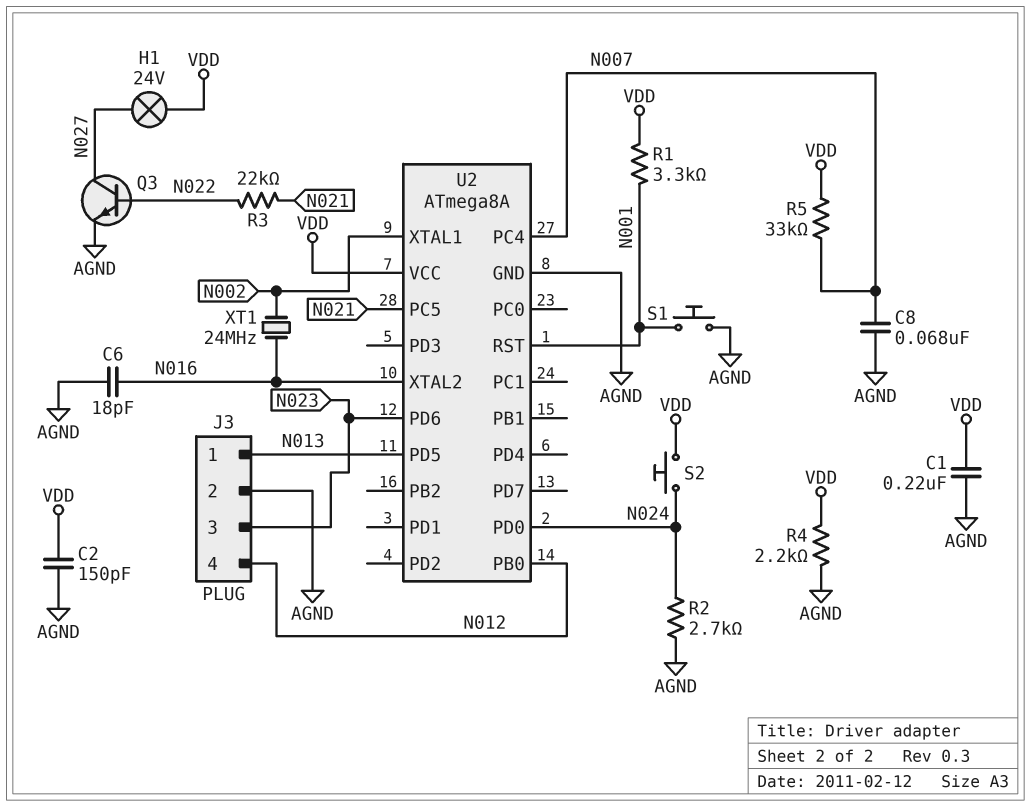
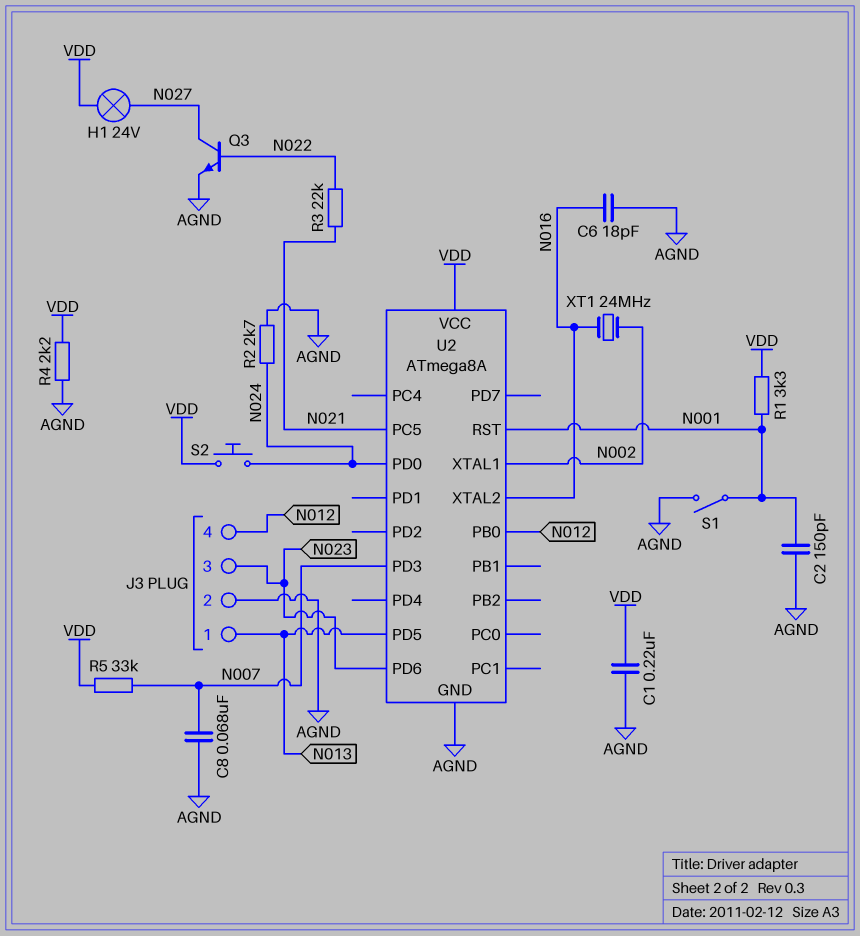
C2: 150pF (AGND, VDD) -> 150pF (AGND, N001)
S1: button (AGND, N001) -> switch (AGND, N001)
U2 pin PC4: N007 -> none
U2 pin PD3: none -> N007

